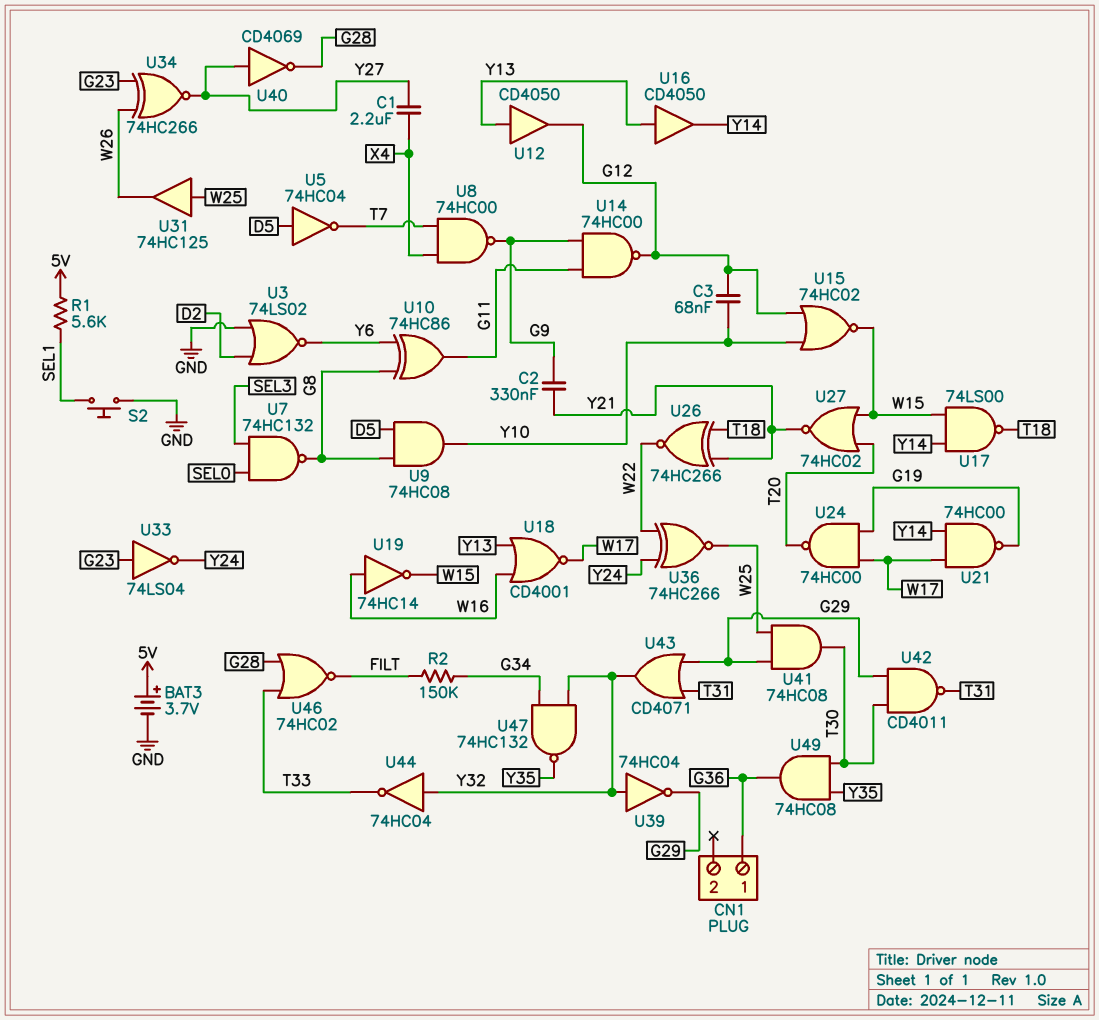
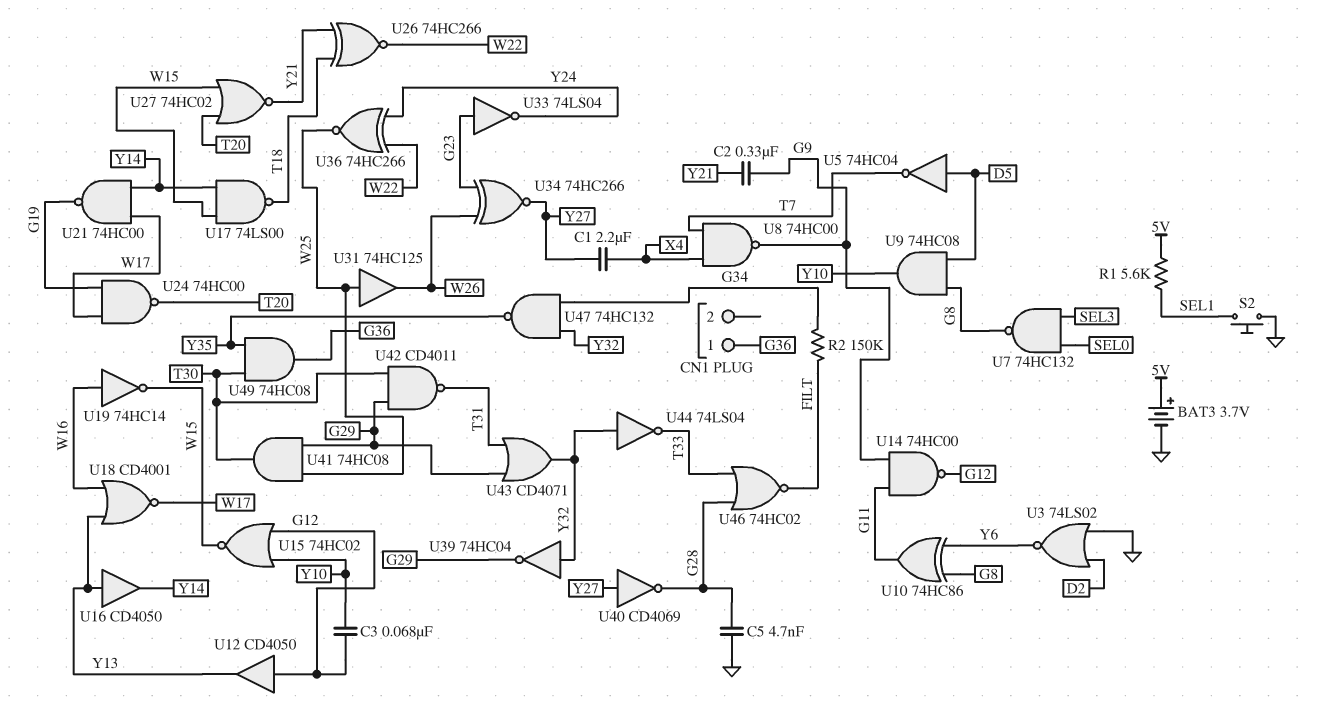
C5: none -> 4.7nF (G28, GND)
U12: buffer CD4050 (in Y13, out G12) -> buffer CD4050 (in G12, out Y13)
U44: NOT 74HC04 (in Y32, out T33) -> NOT 74LS04 (in Y32, out T33)

